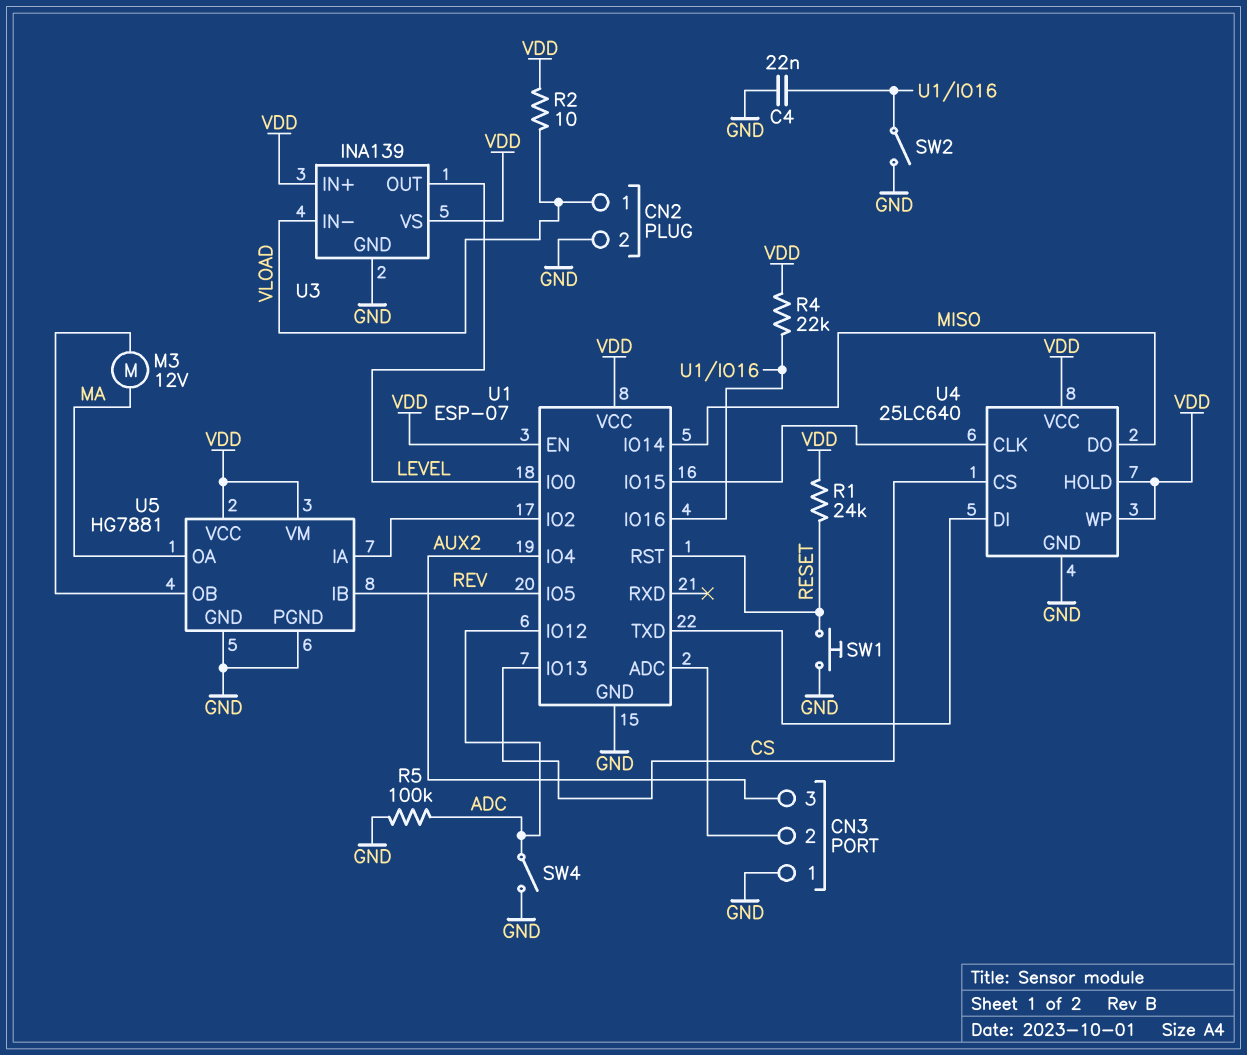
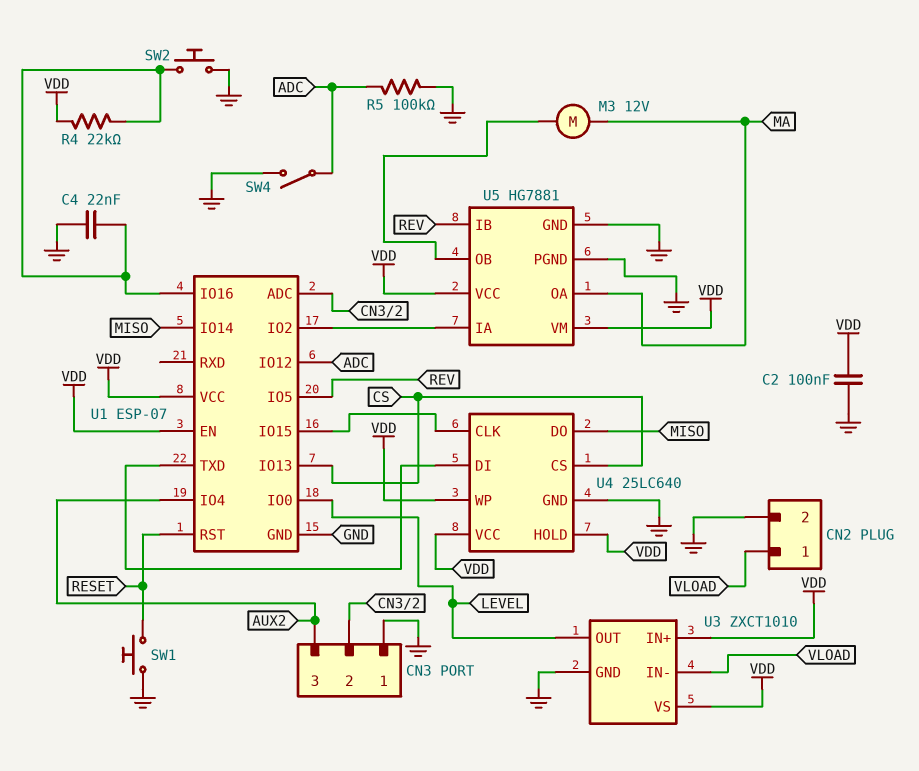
C2: none -> 100nF (GND, VDD)
R1: 24k (RESET, VDD) -> none
R2: 10 (VDD, VLOAD) -> none
SW2: switch (GND, U1/IO16) -> button (GND, U1/IO16)
U3: INA139 -> ZXCT1010

